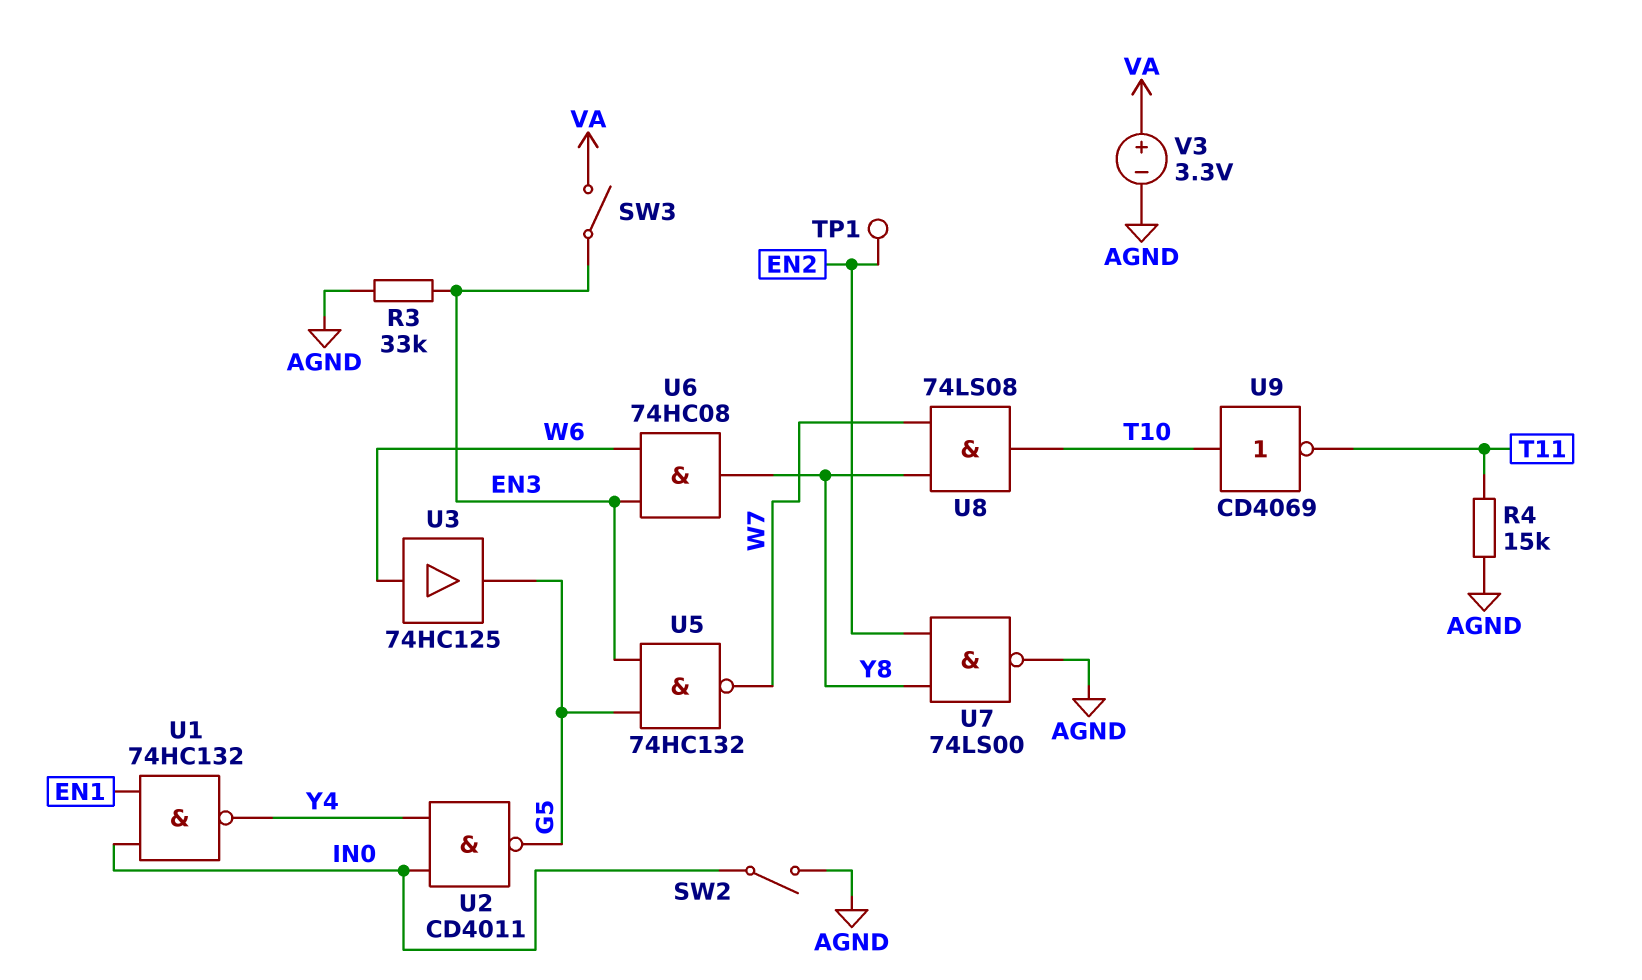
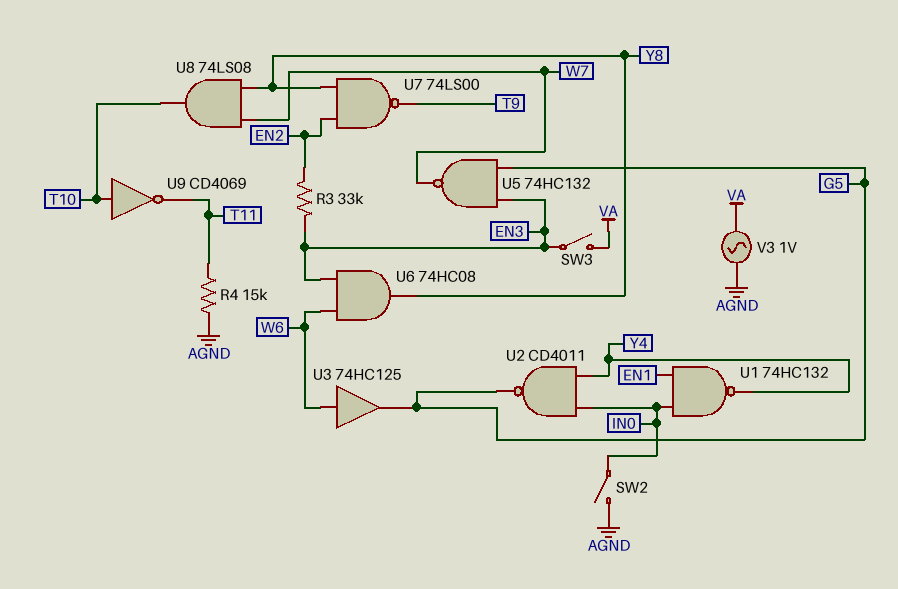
R3: 33k (AGND, EN3) -> 33k (EN2, EN3)
TP1: test point (EN2) -> none
U7: NAND 74LS00 (in EN2, in Y8, out AGND) -> NAND 74LS00 (in EN2, in Y8, out T9)
V3: 3.3V (plus VA, minus AGND) -> AC 1V (AGND, VA)

